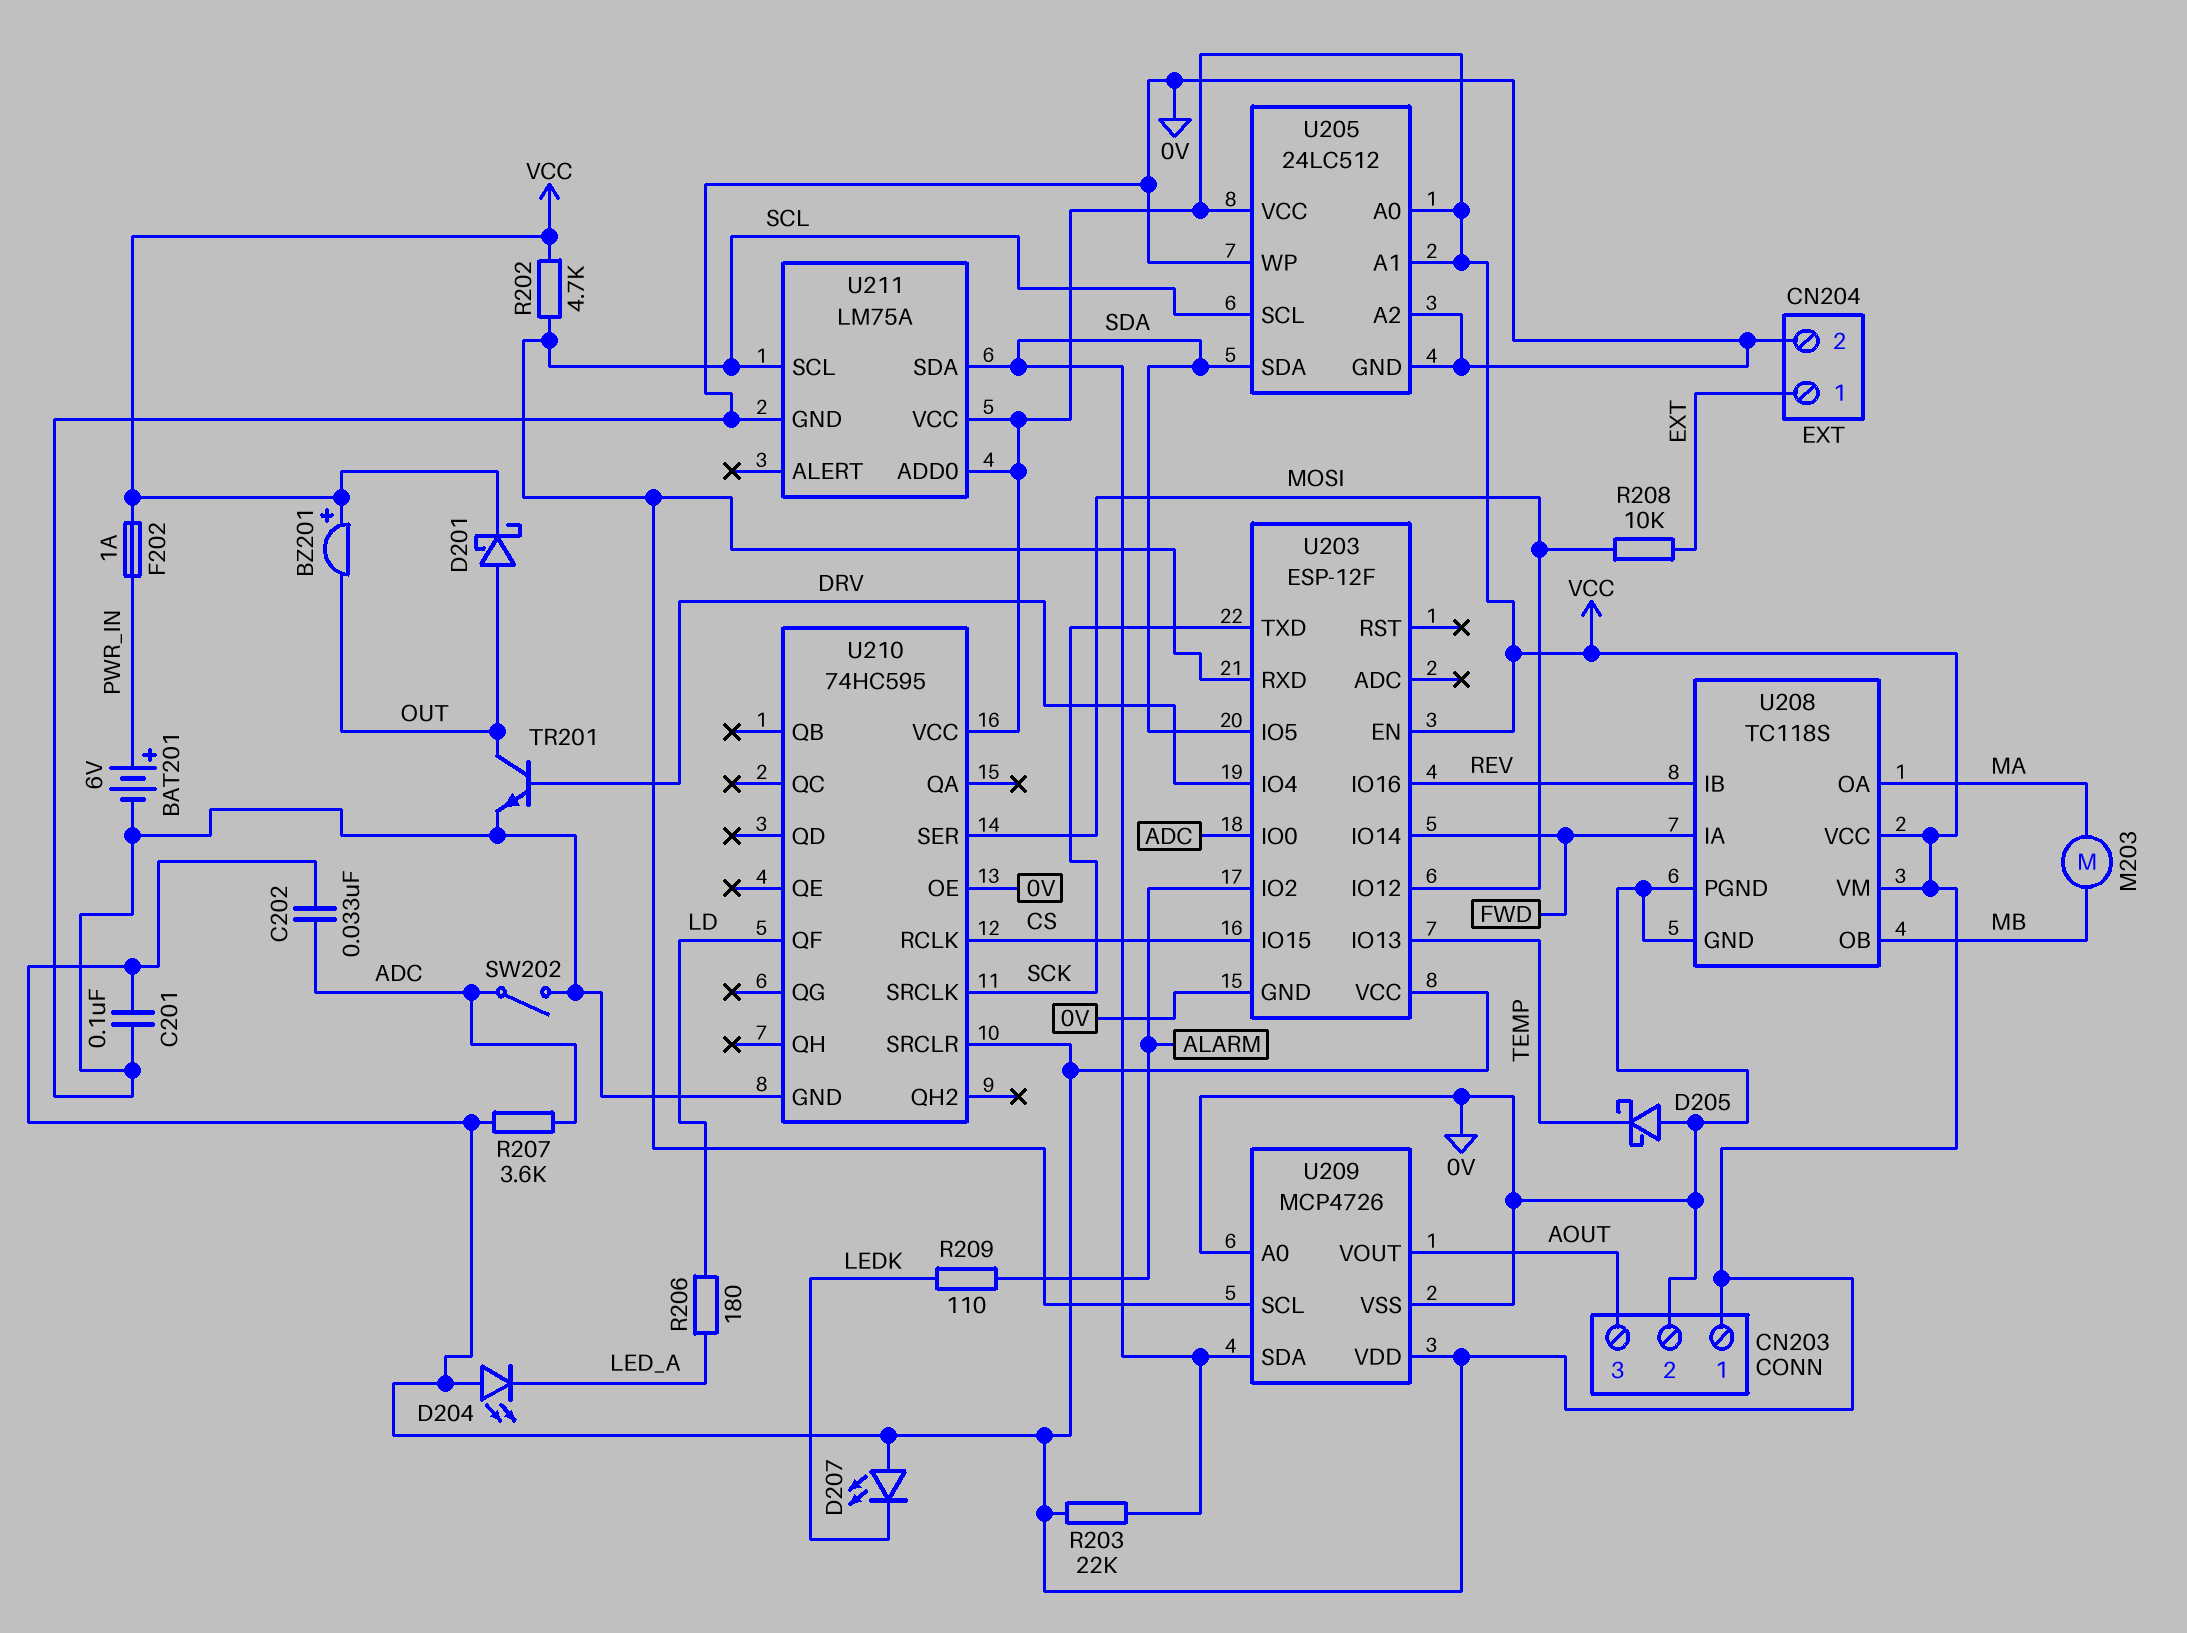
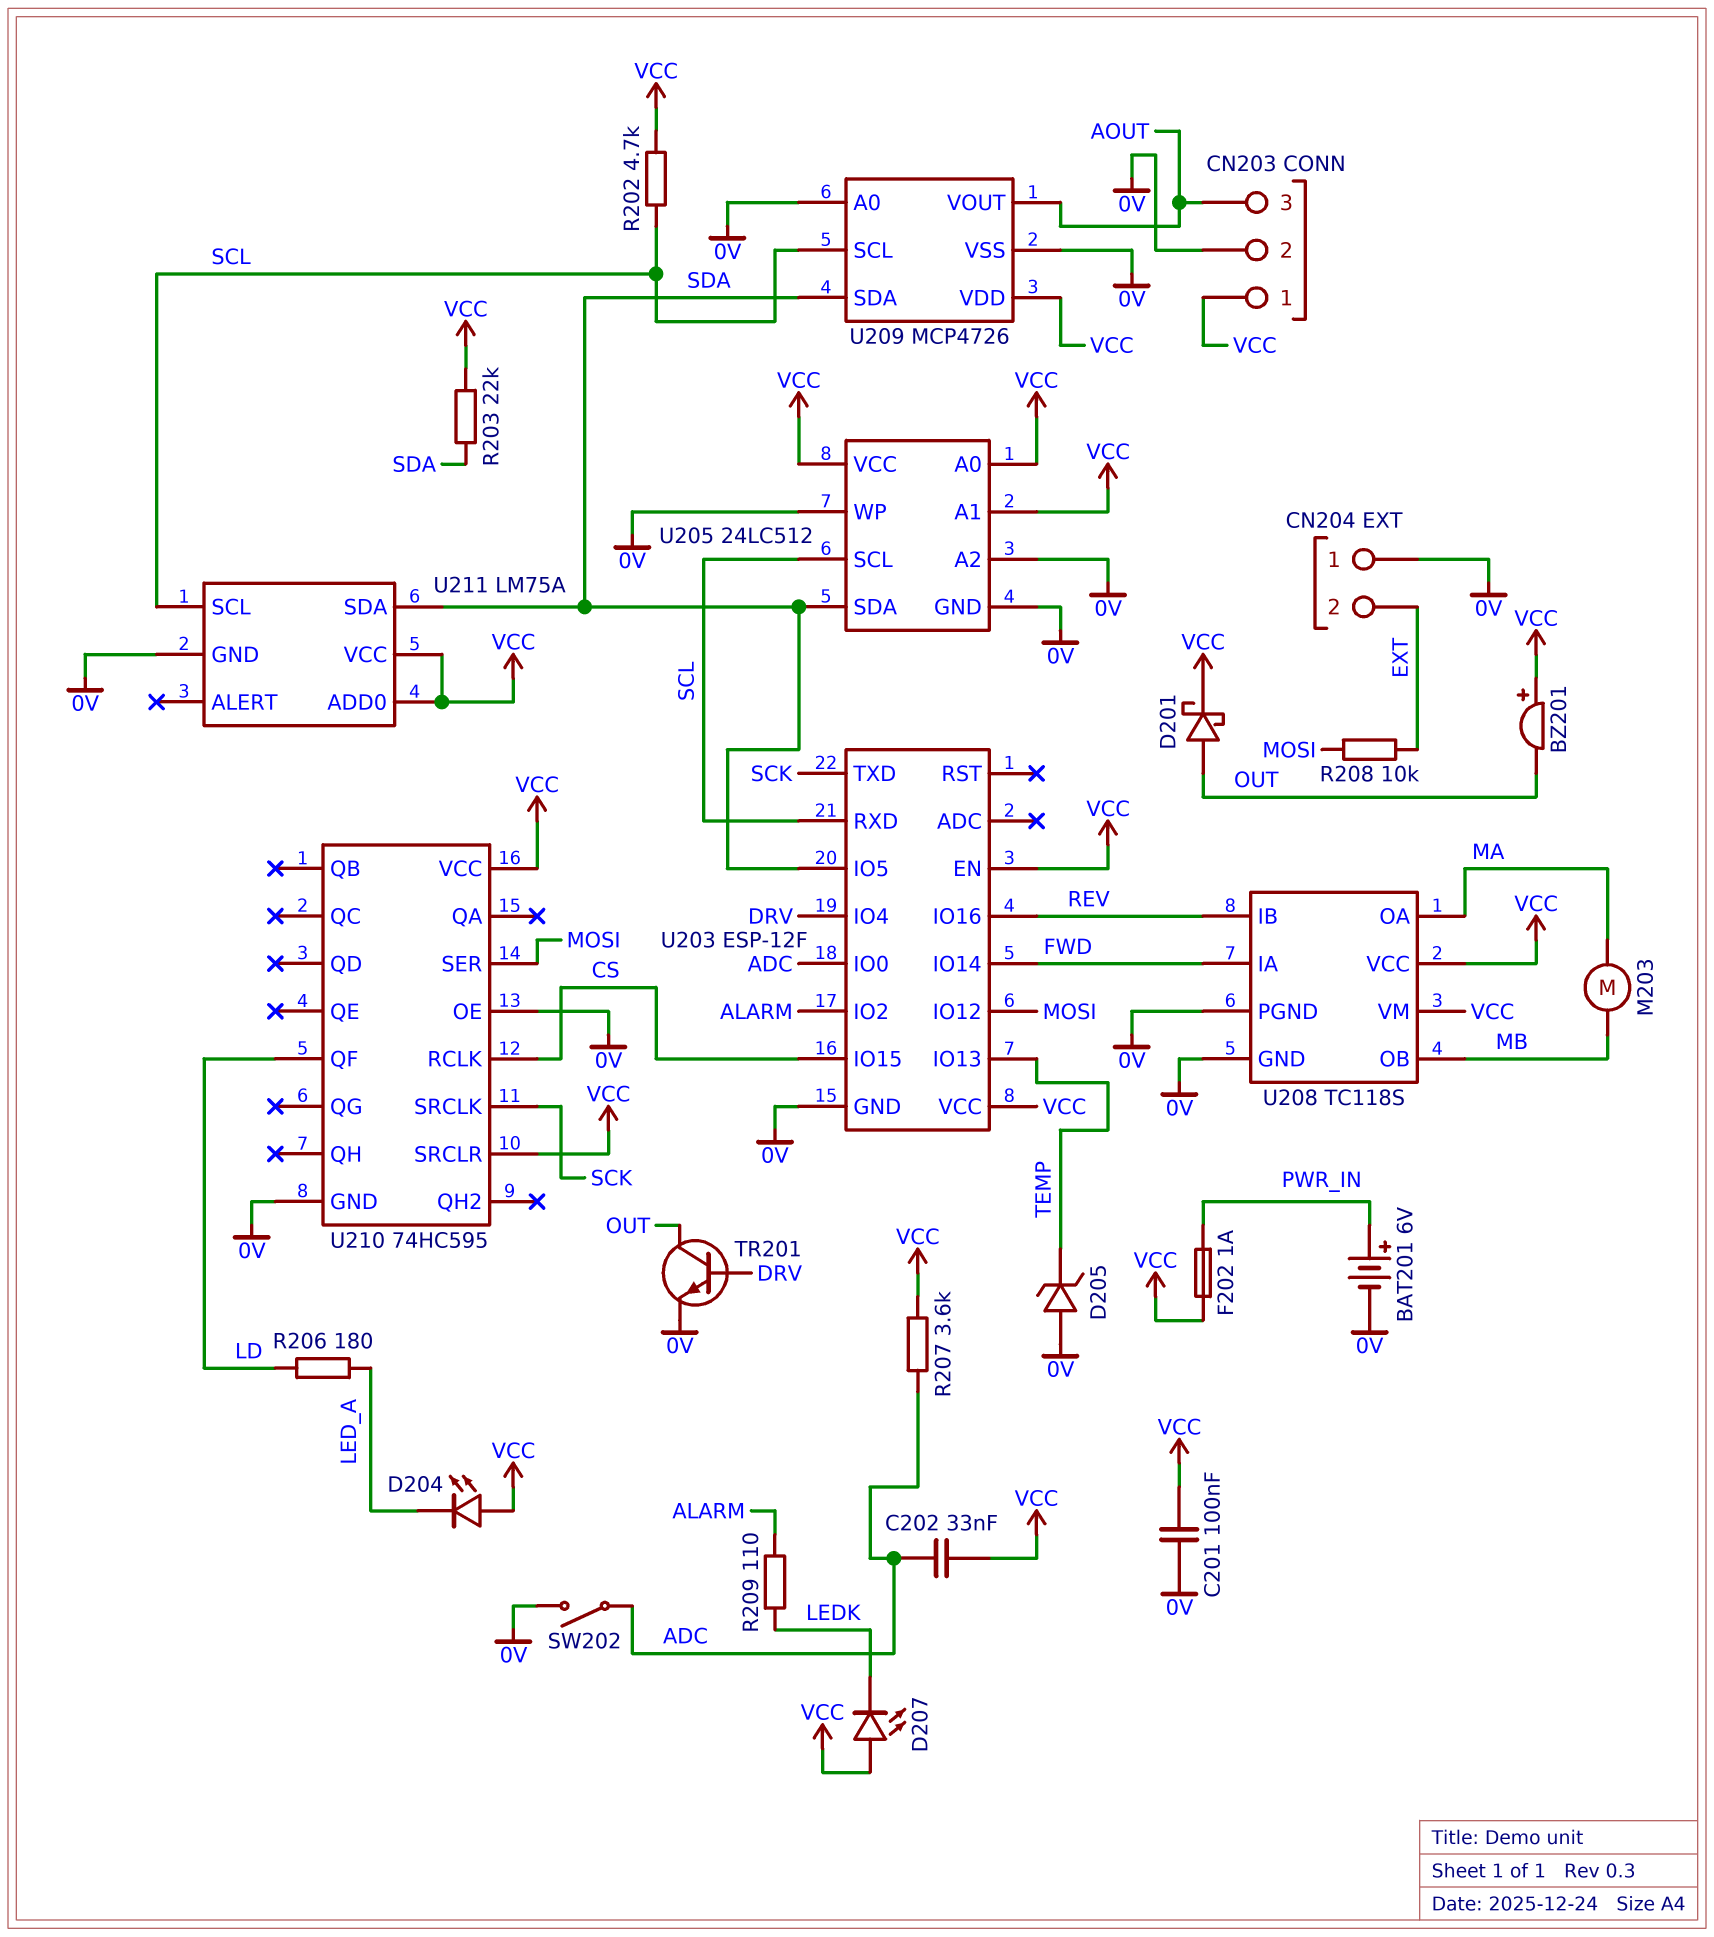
CN204 pin 1: EXT -> 0V
CN204 pin 2: 0V -> EXT
D205: schottky (A 0V, K TEMP) -> zener (A 0V, K TEMP)

